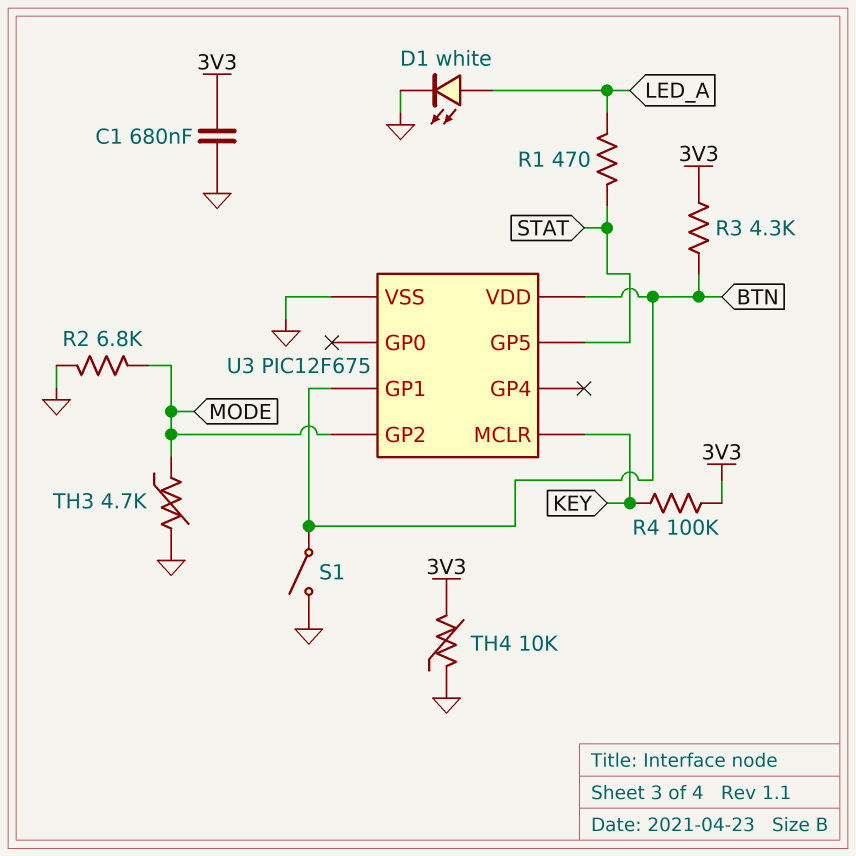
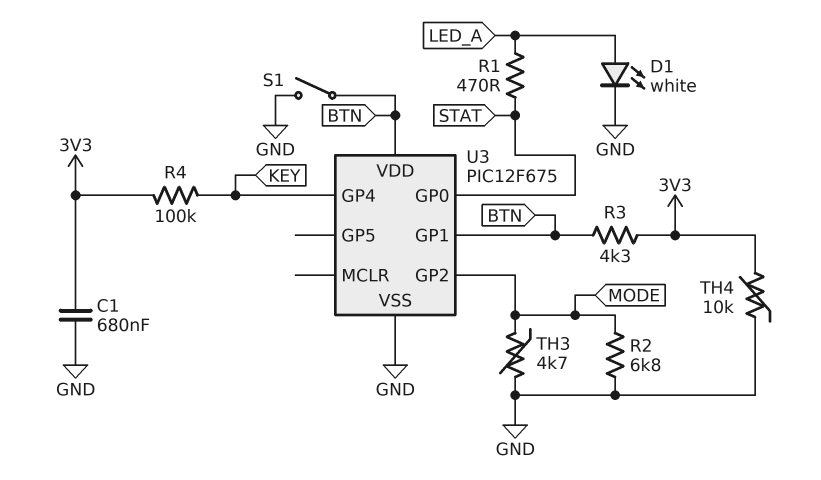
U3 pin GP0: none -> STAT
U3 pin GP4: none -> KEY
U3 pin GP5: STAT -> none
U3 pin MCLR: KEY -> none

